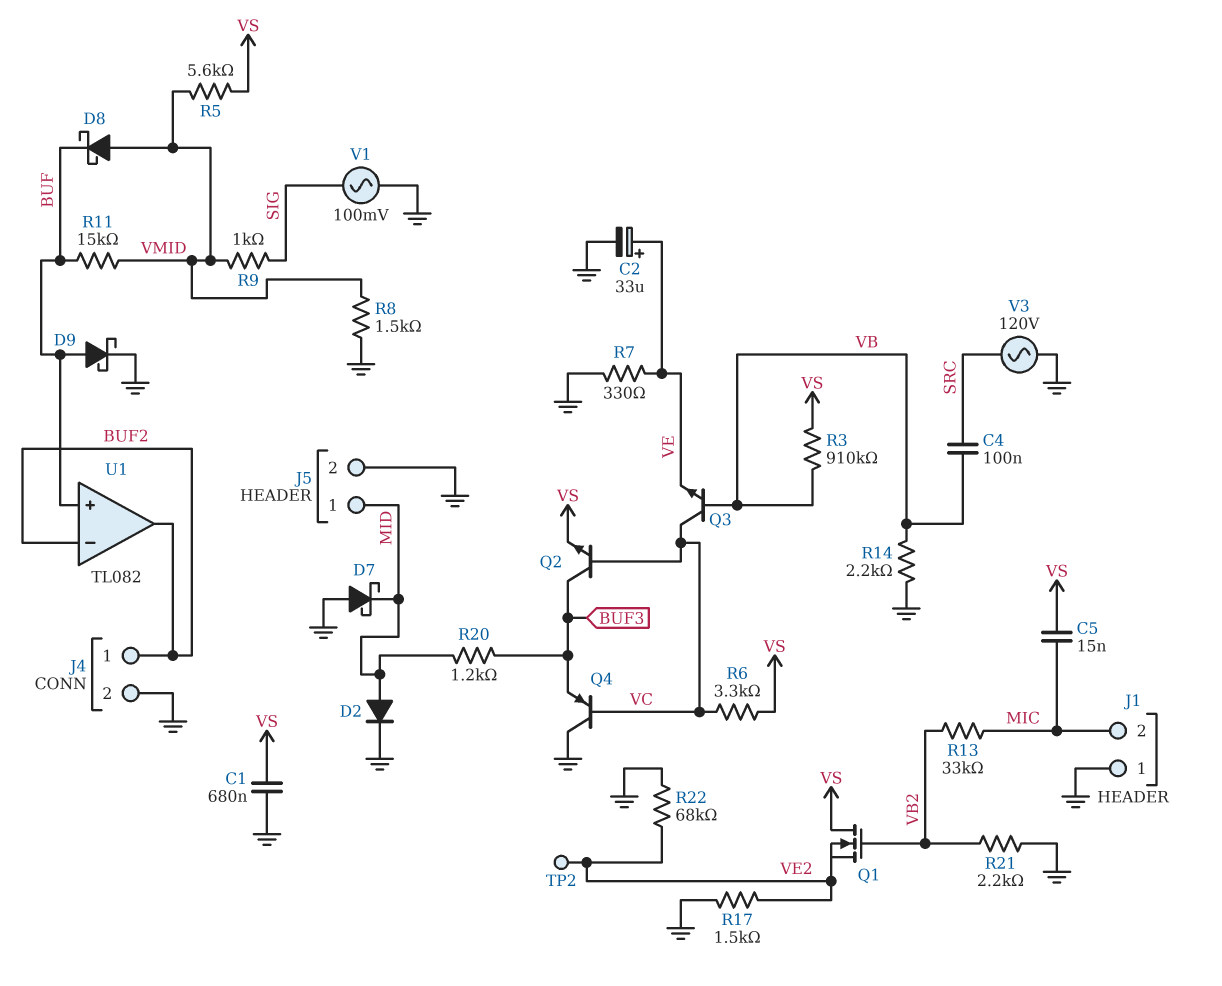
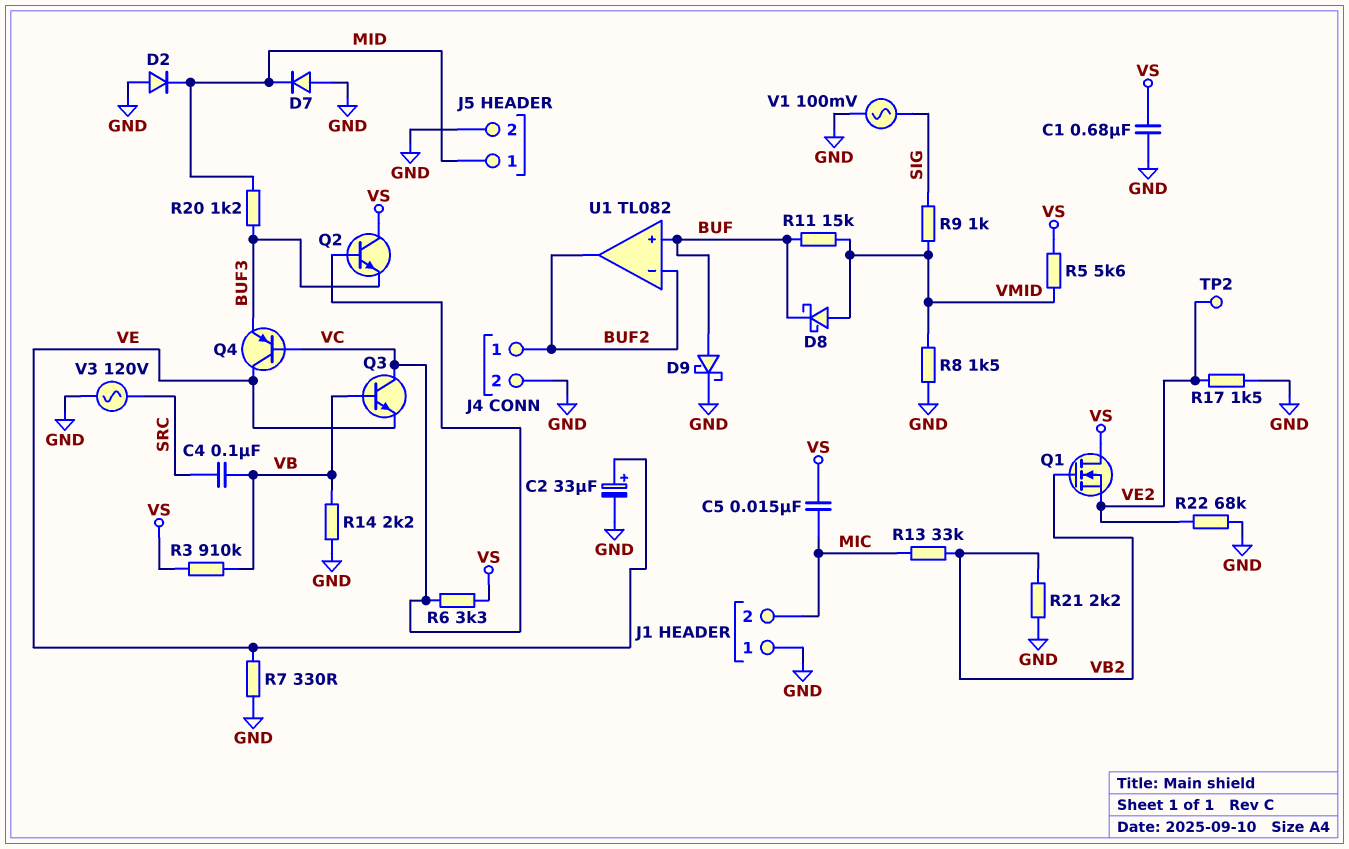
D2: diode (A MID, K GND) -> diode (A GND, K MID)
D7: schottky (A GND, K MID) -> diode (A GND, K MID)
Q2: NPN (B VC, C BUF3, E VS) -> NPN (B VC, C VS, E BUF3)
Q4: PNP (B VC, C GND, E BUF3) -> PNP (B VC, C VE, E BUF3)

